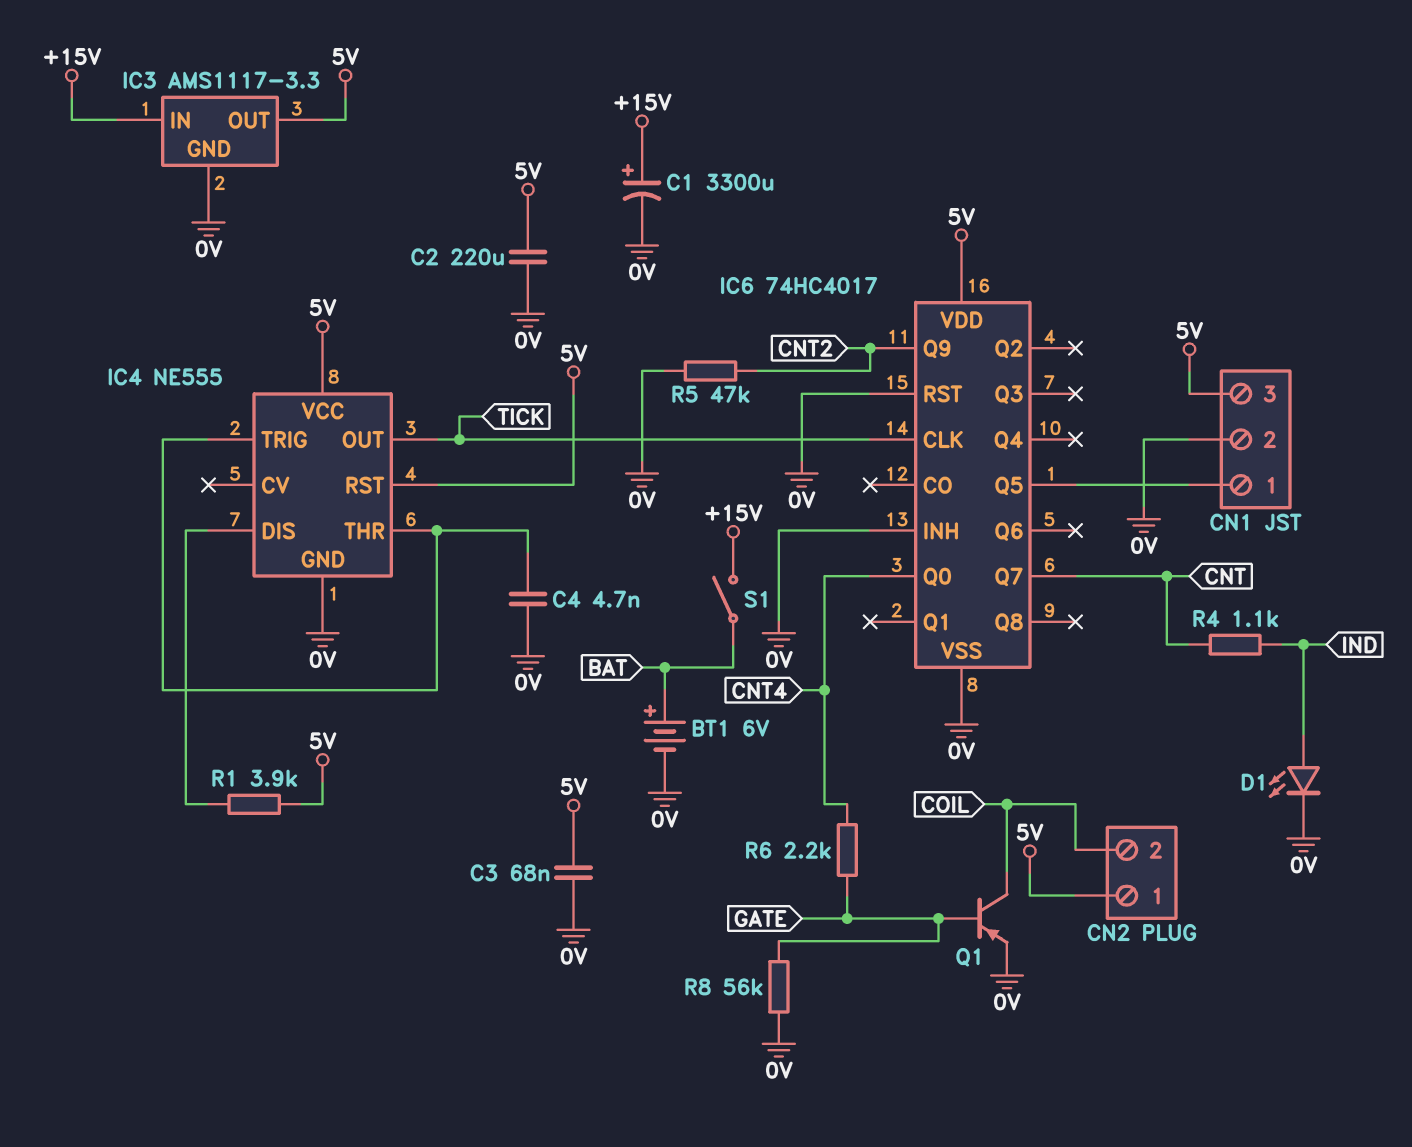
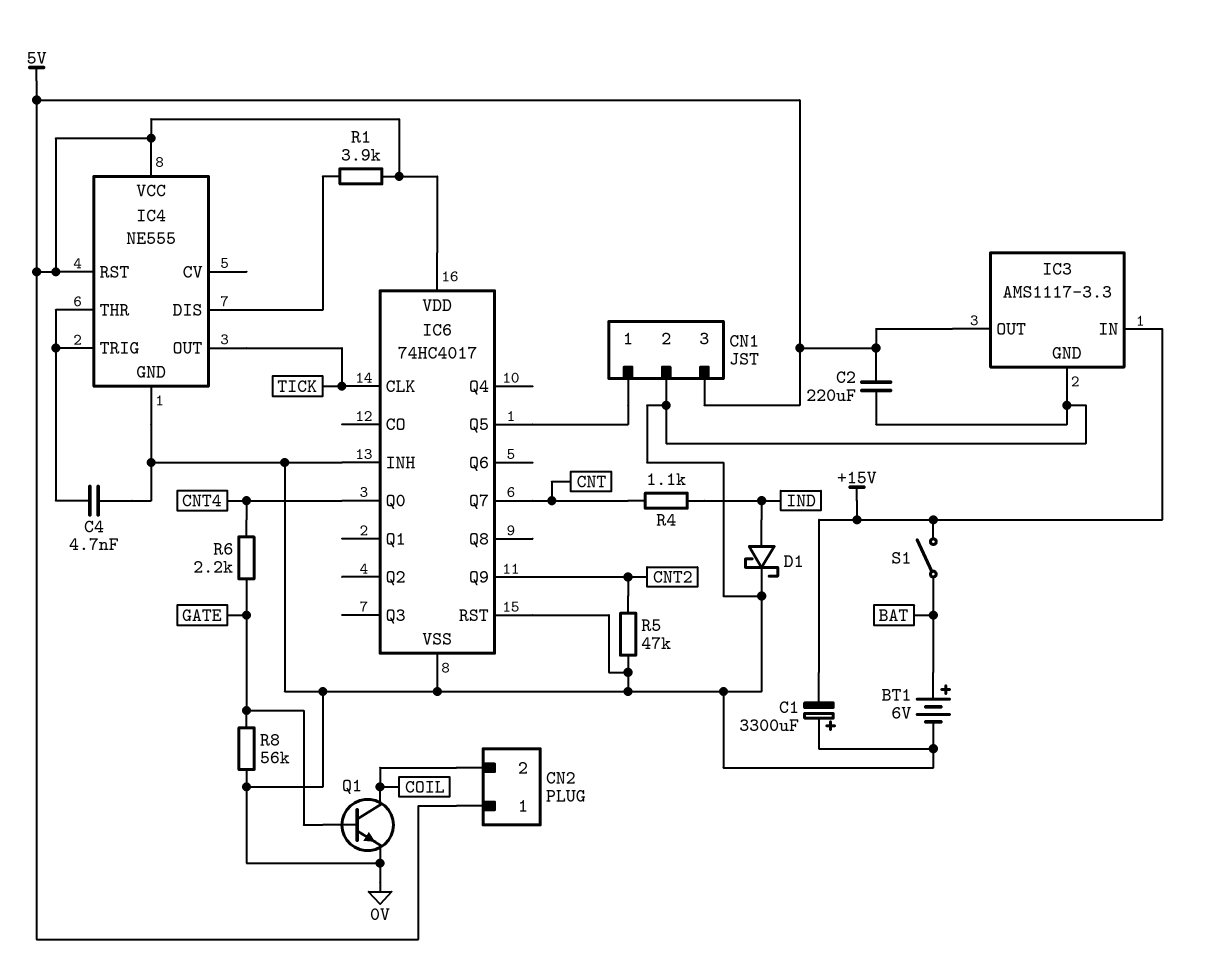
C1: 3300uF (plus +15V, minus 0V) -> 3300uF (plus 0V, minus +15V)
C3: 68nF (0V, 5V) -> none
D1: LED (A IND, K 0V) -> schottky (A IND, K 0V)
Q1: PNP (B GATE, C COIL, E 0V) -> NPN (B GATE, C COIL, E 0V)

